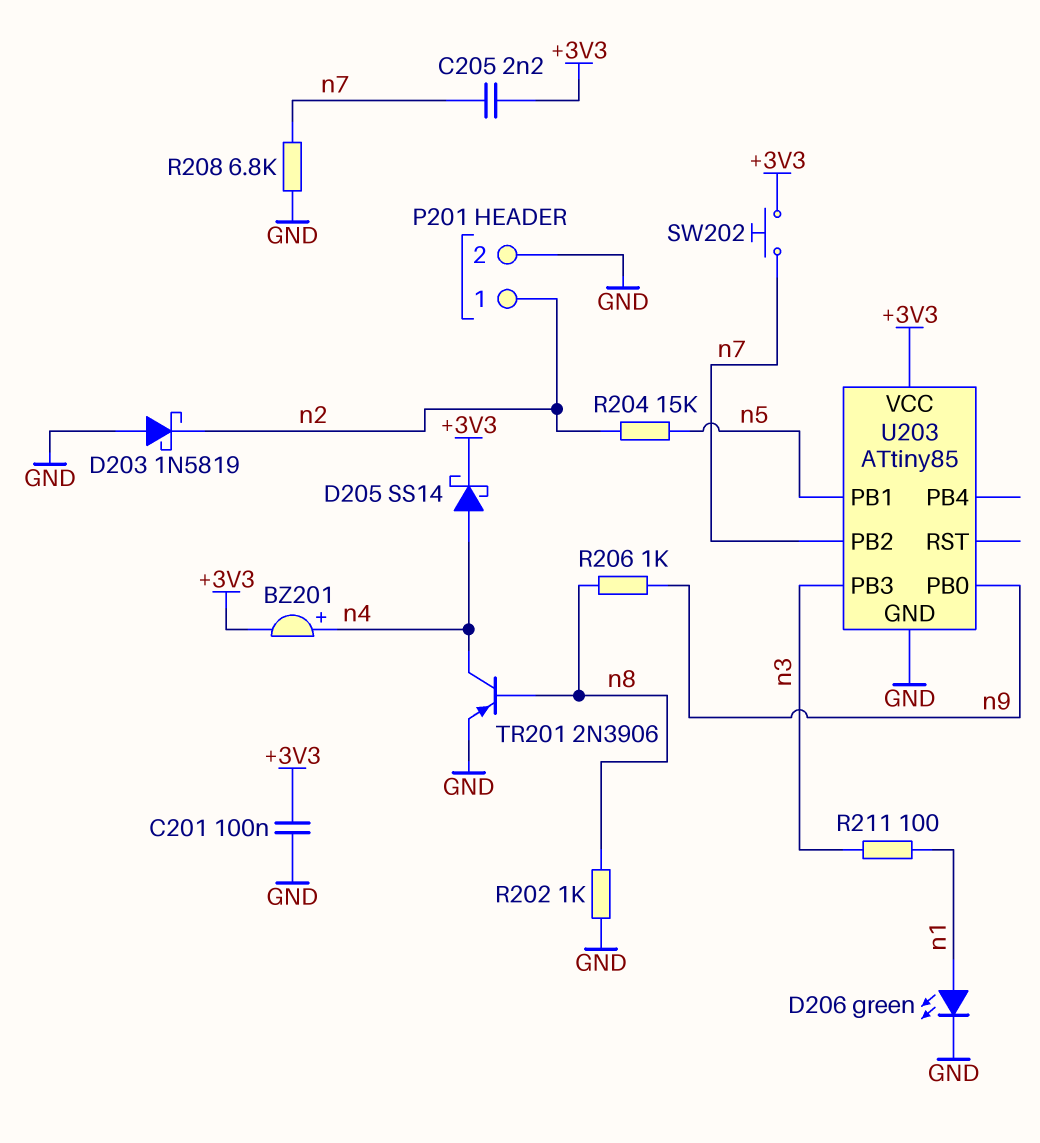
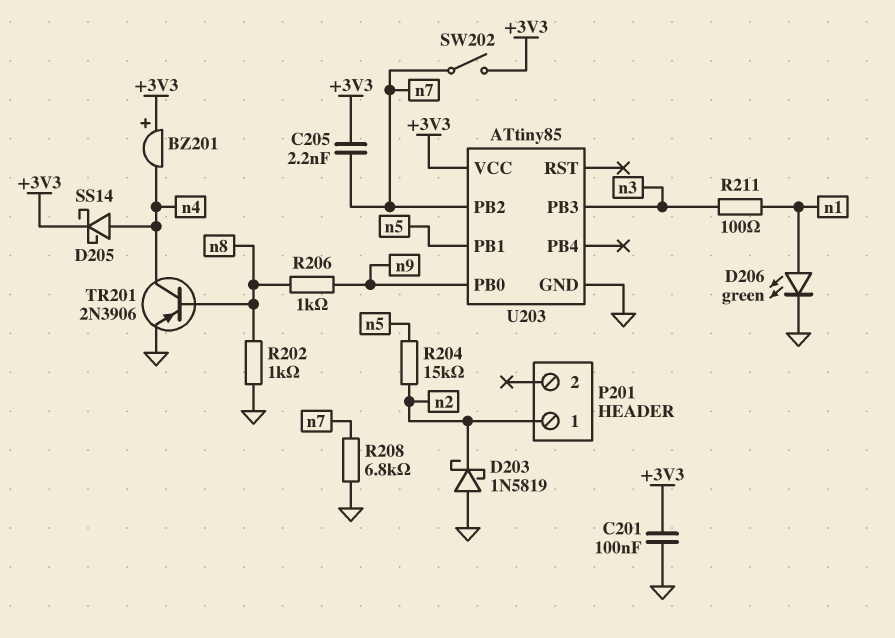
BZ201: buzzer (plus n4, minus +3V3) -> buzzer (plus +3V3, minus n4)
P201 pin 2: GND -> none
SW202: button (+3V3, n7) -> switch (+3V3, n7)

